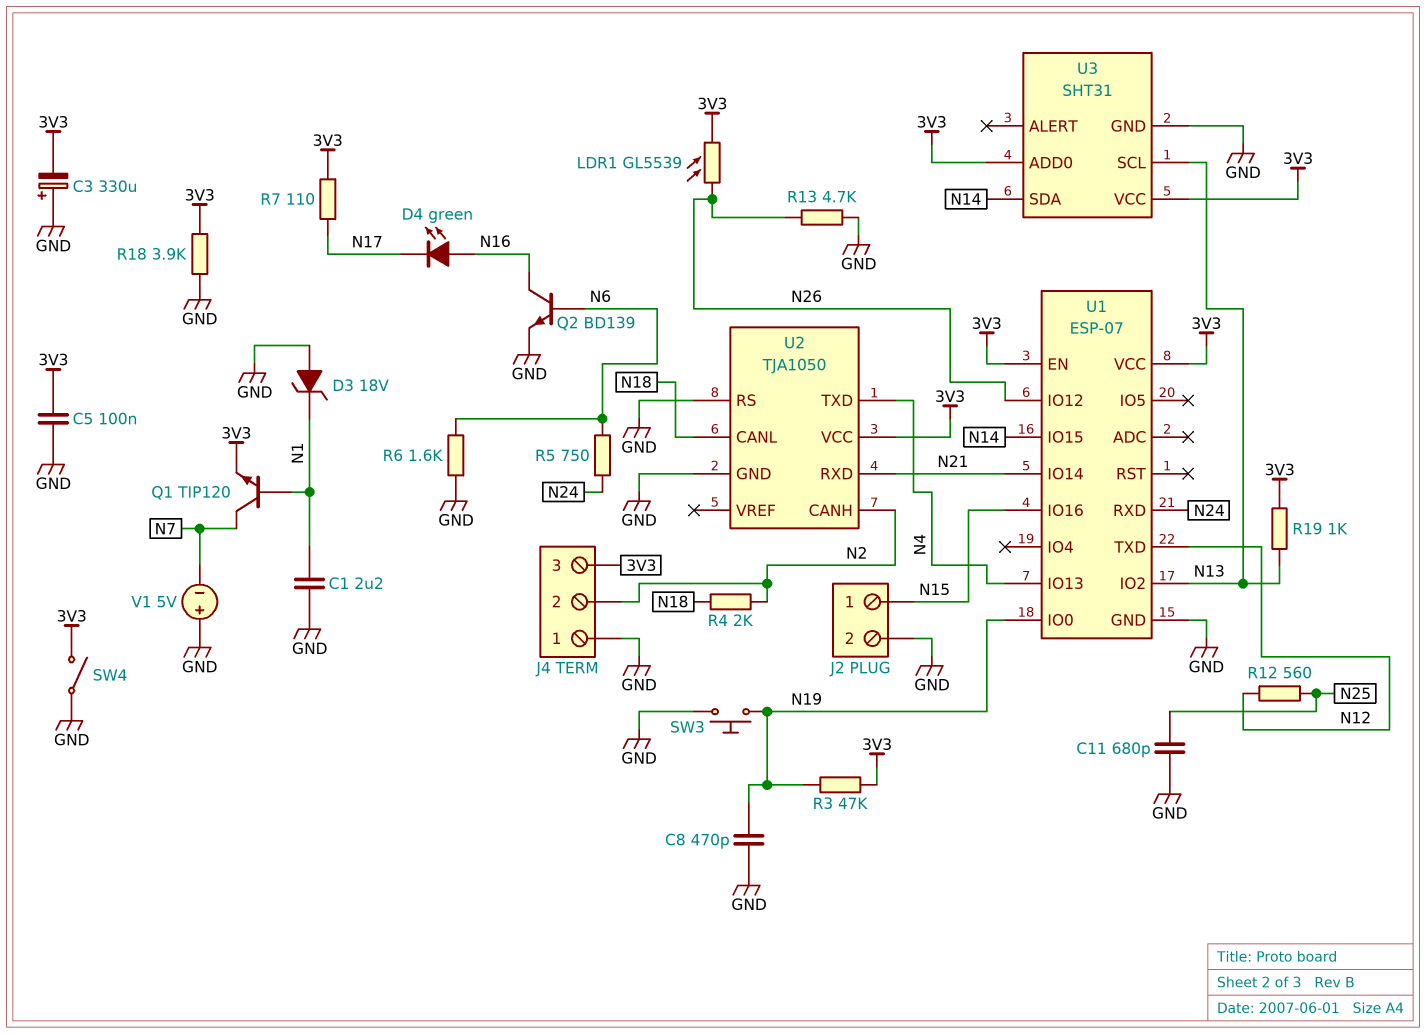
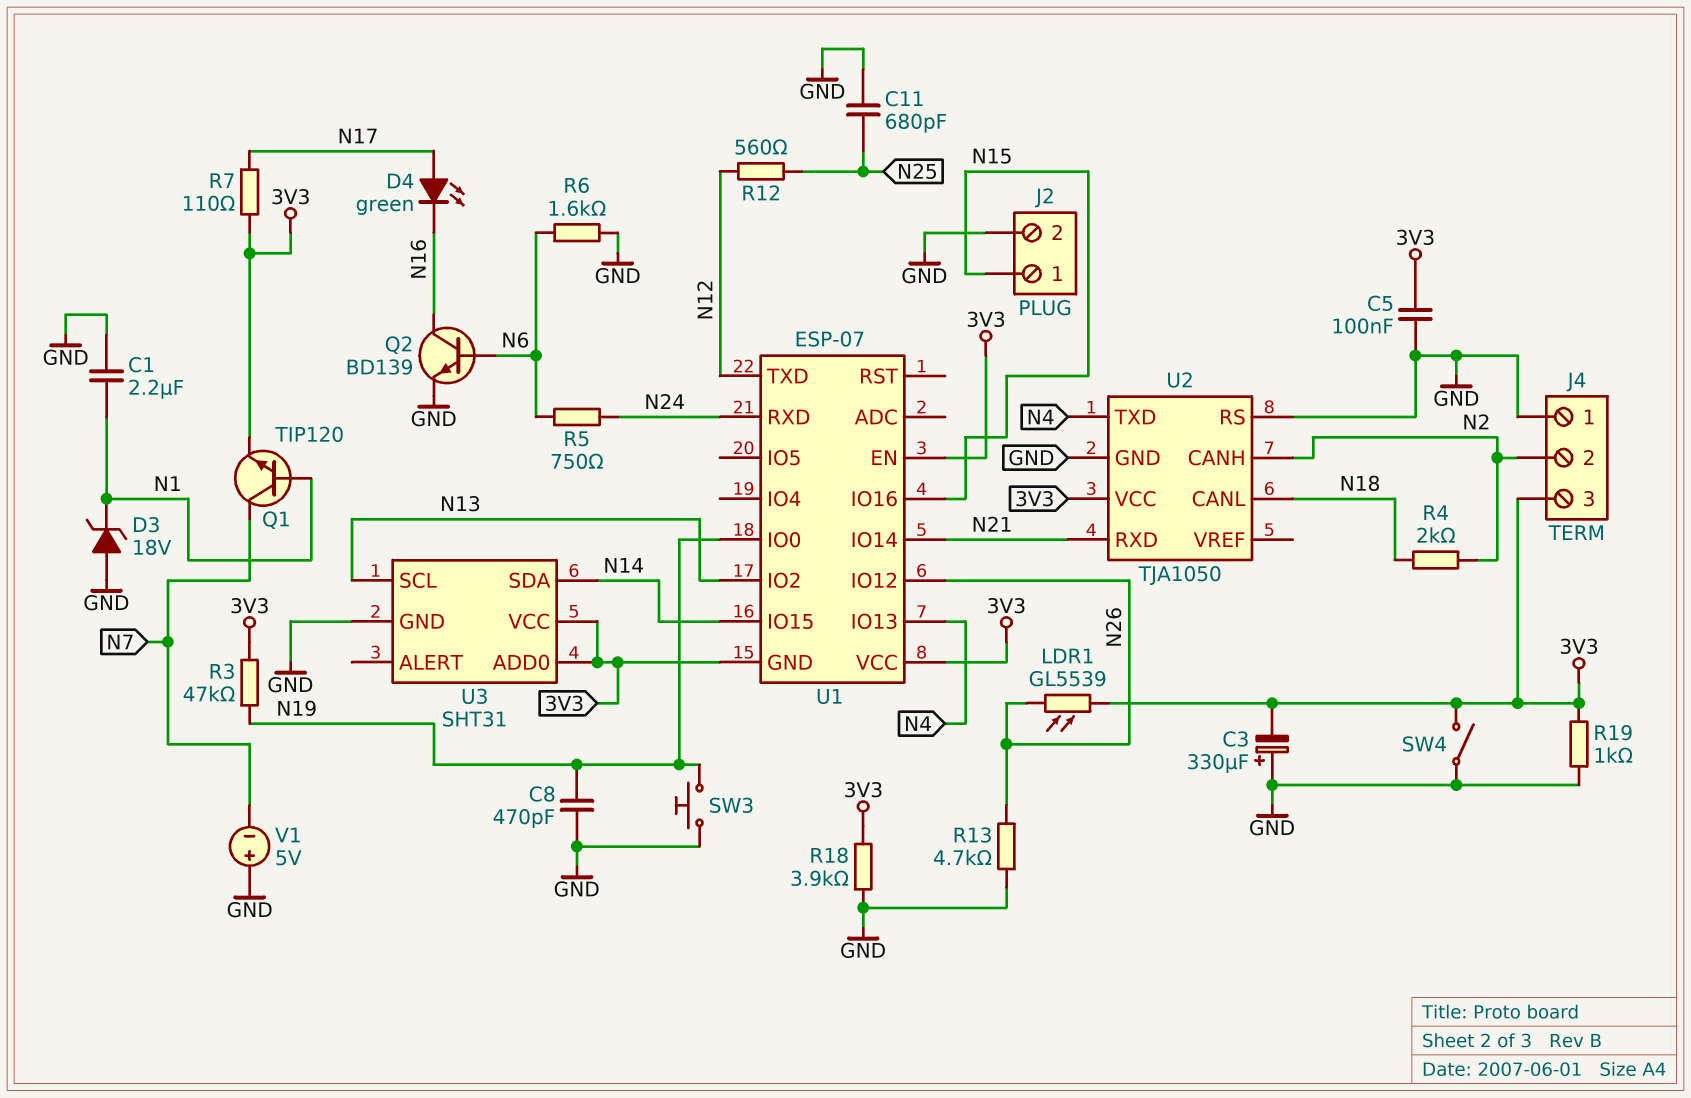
D4: LED green (A N16, K N17) -> LED green (A N17, K N16)
R19: 1k (3V3, N13) -> 1k (3V3, GND)
U1 pin GND: GND -> 3V3

